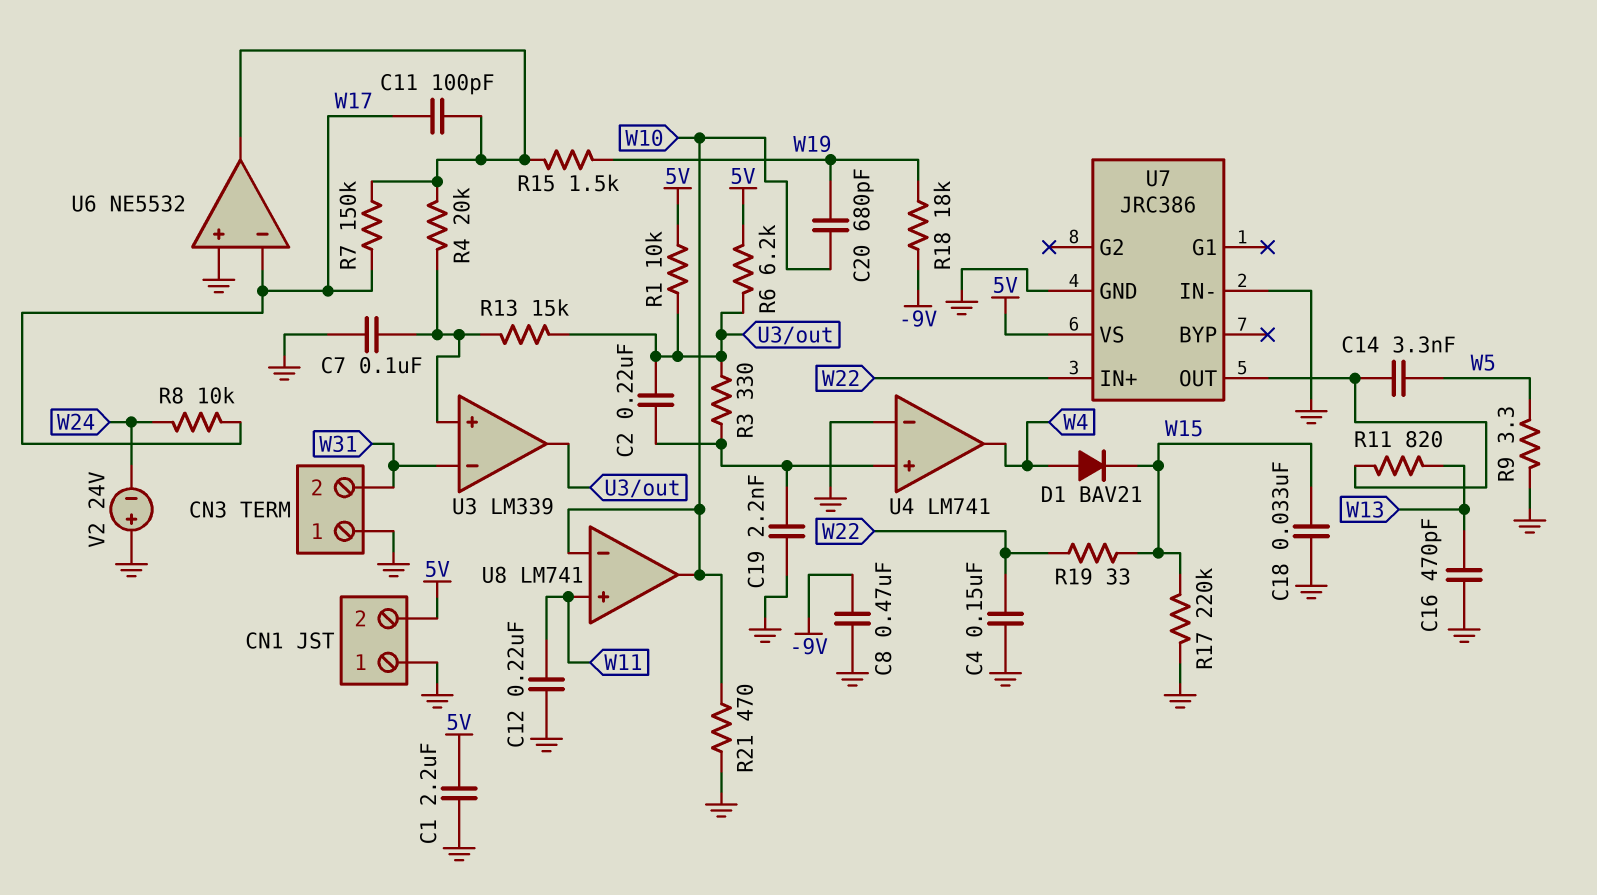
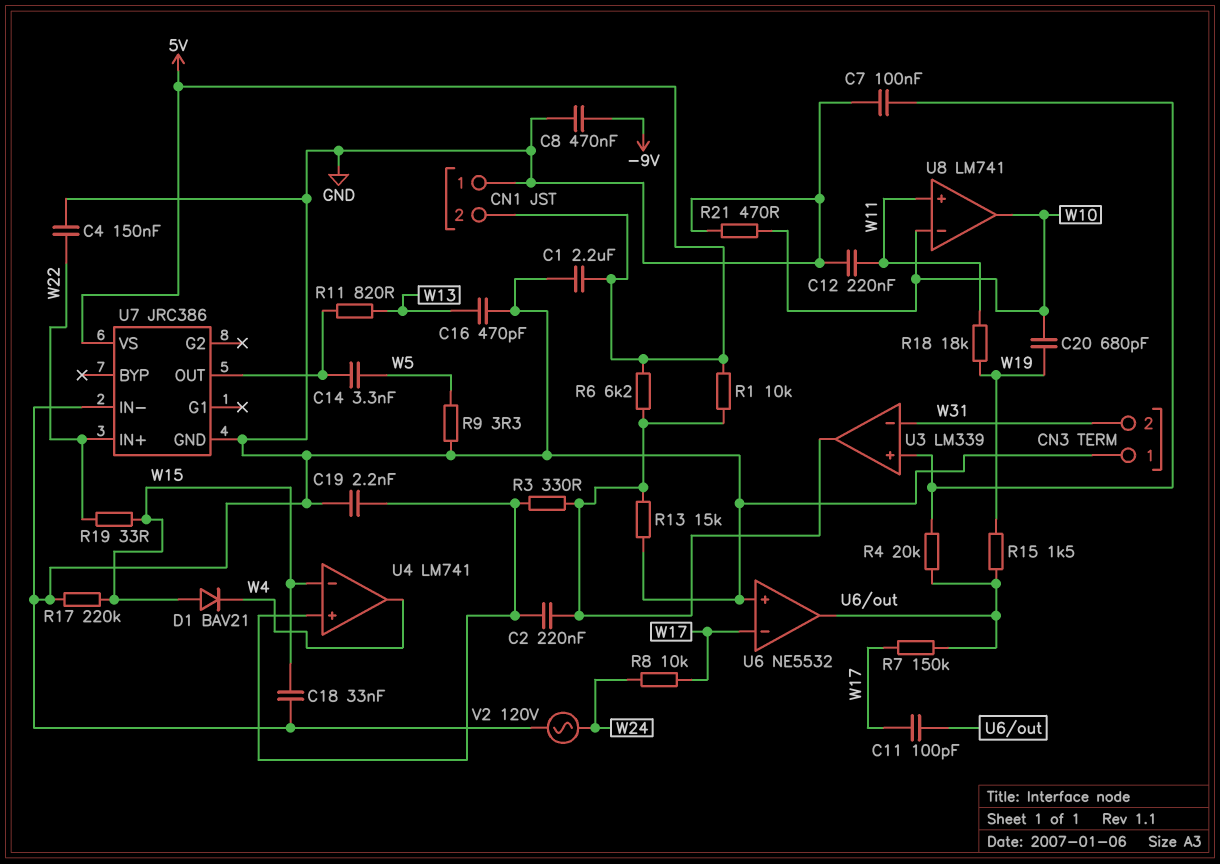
D1: diode BAV21 (A W4, K W15) -> diode BAV21 (A W15, K W4)
R13: 15k (U3/in+, U3/out) -> 15k (GND, U3/out)
R18: 18k (-9V, W19) -> 18k (W11, W19)
U4 pin in-: GND -> W15
V2: 24V (plus GND, minus W24) -> AC 120V (GND, W24)

